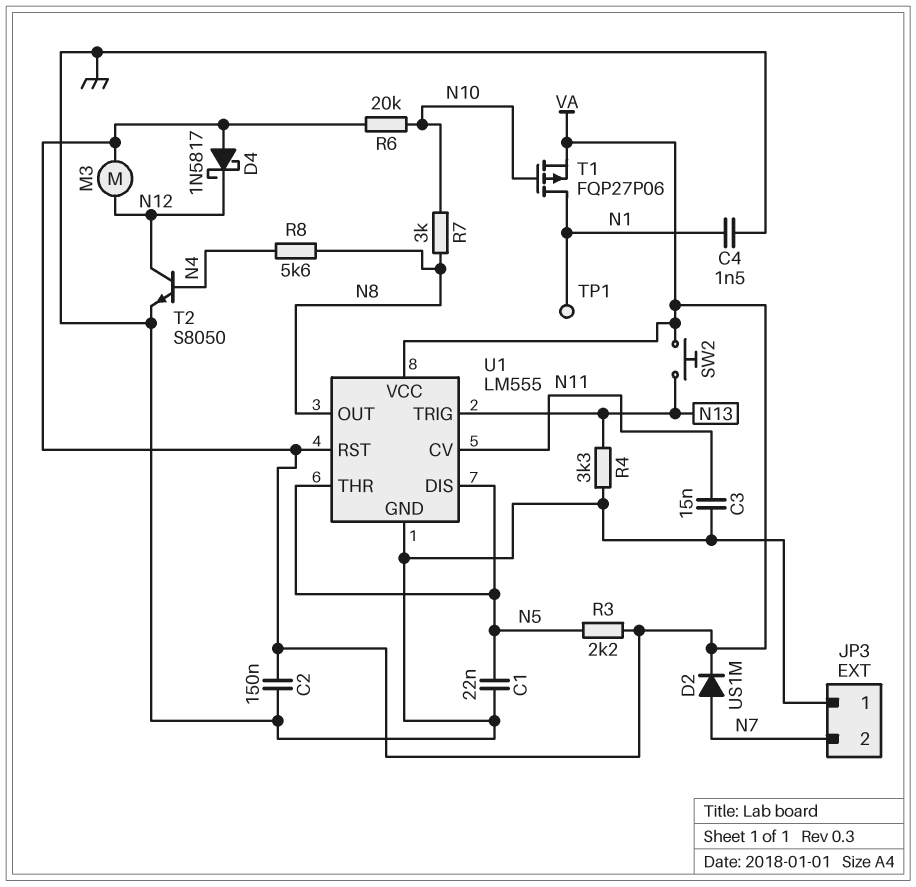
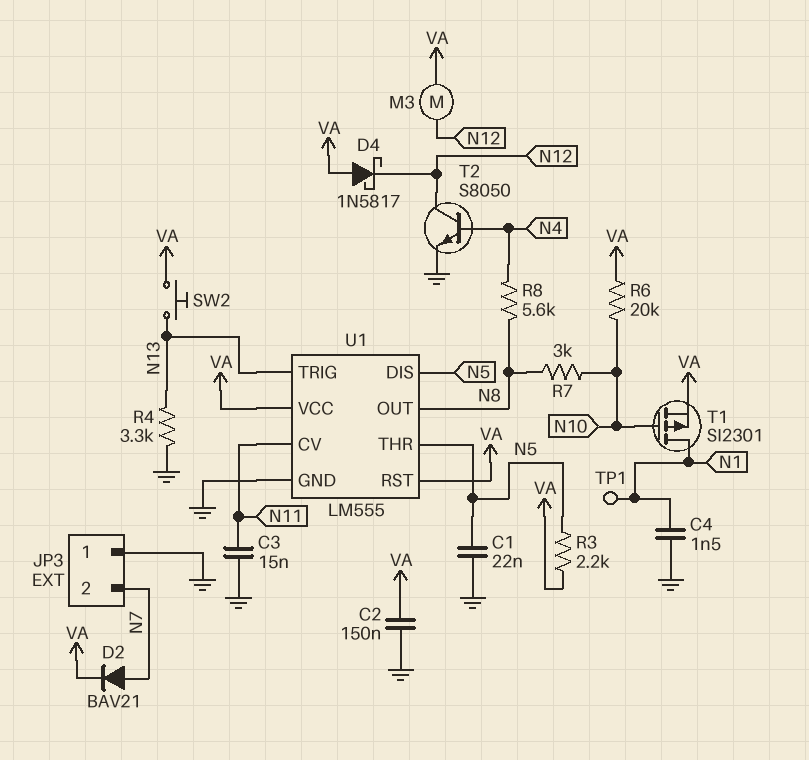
D2: diode US1M (A N7, K VA) -> diode BAV21 (A N7, K VA)
T1: PMOS FQP27P06 (G N10, D N1, S VA) -> PMOS SI2301 (G N10, D N1, S VA)

